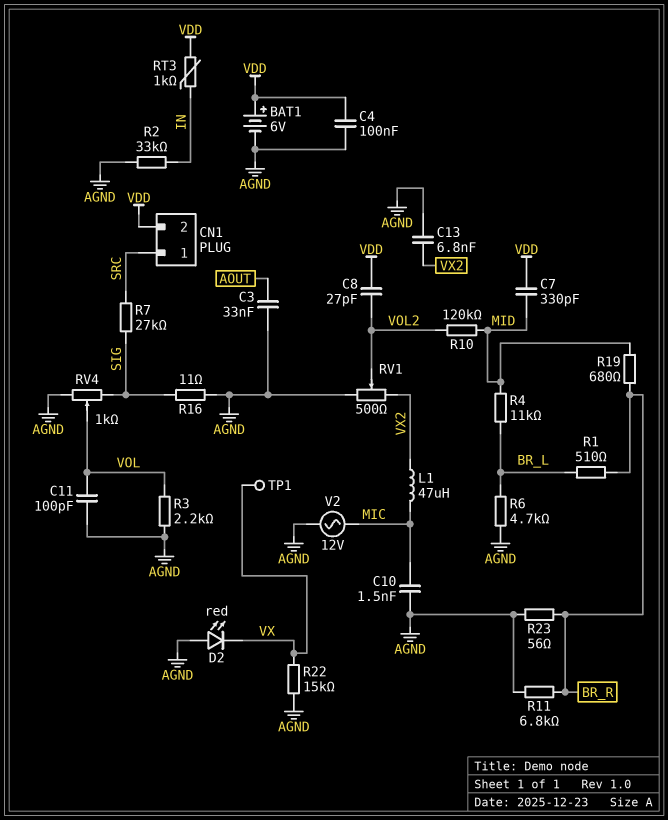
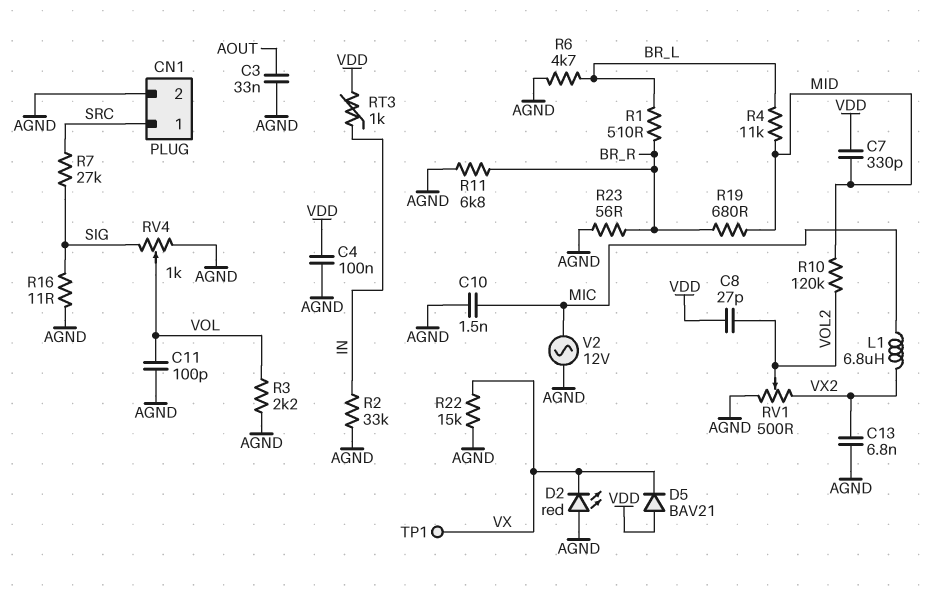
BAT1: 6V (plus VDD, minus AGND) -> none
CN1 pin 2: VDD -> AGND
D5: none -> diode BAV21 (A VDD, K VX)
L1: 47uH (MIC, VX2) -> 6.8uH (MIC, VX2)

